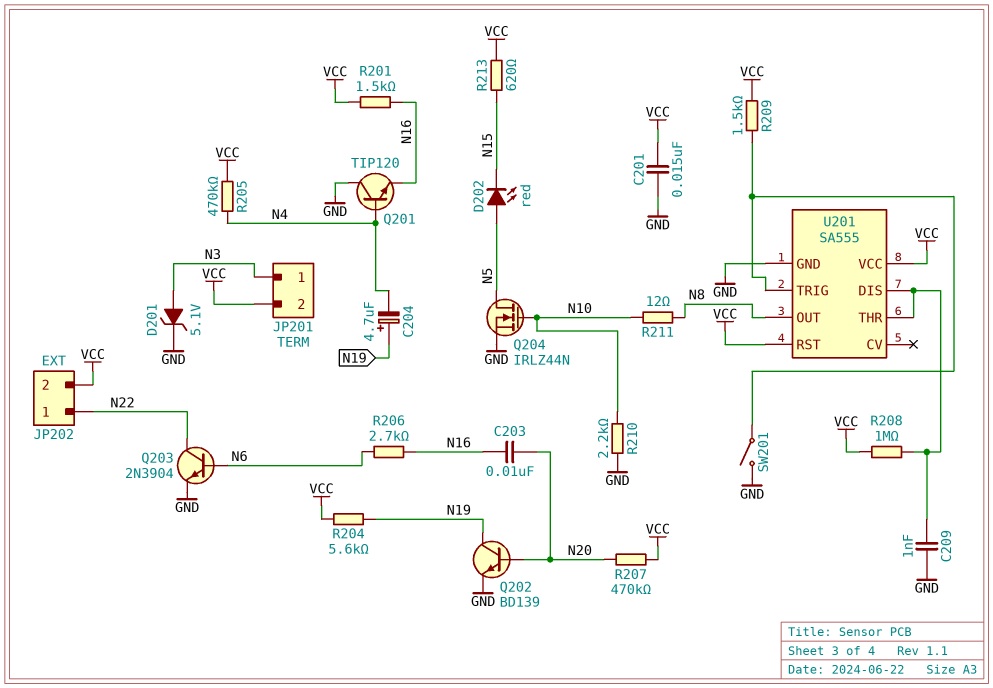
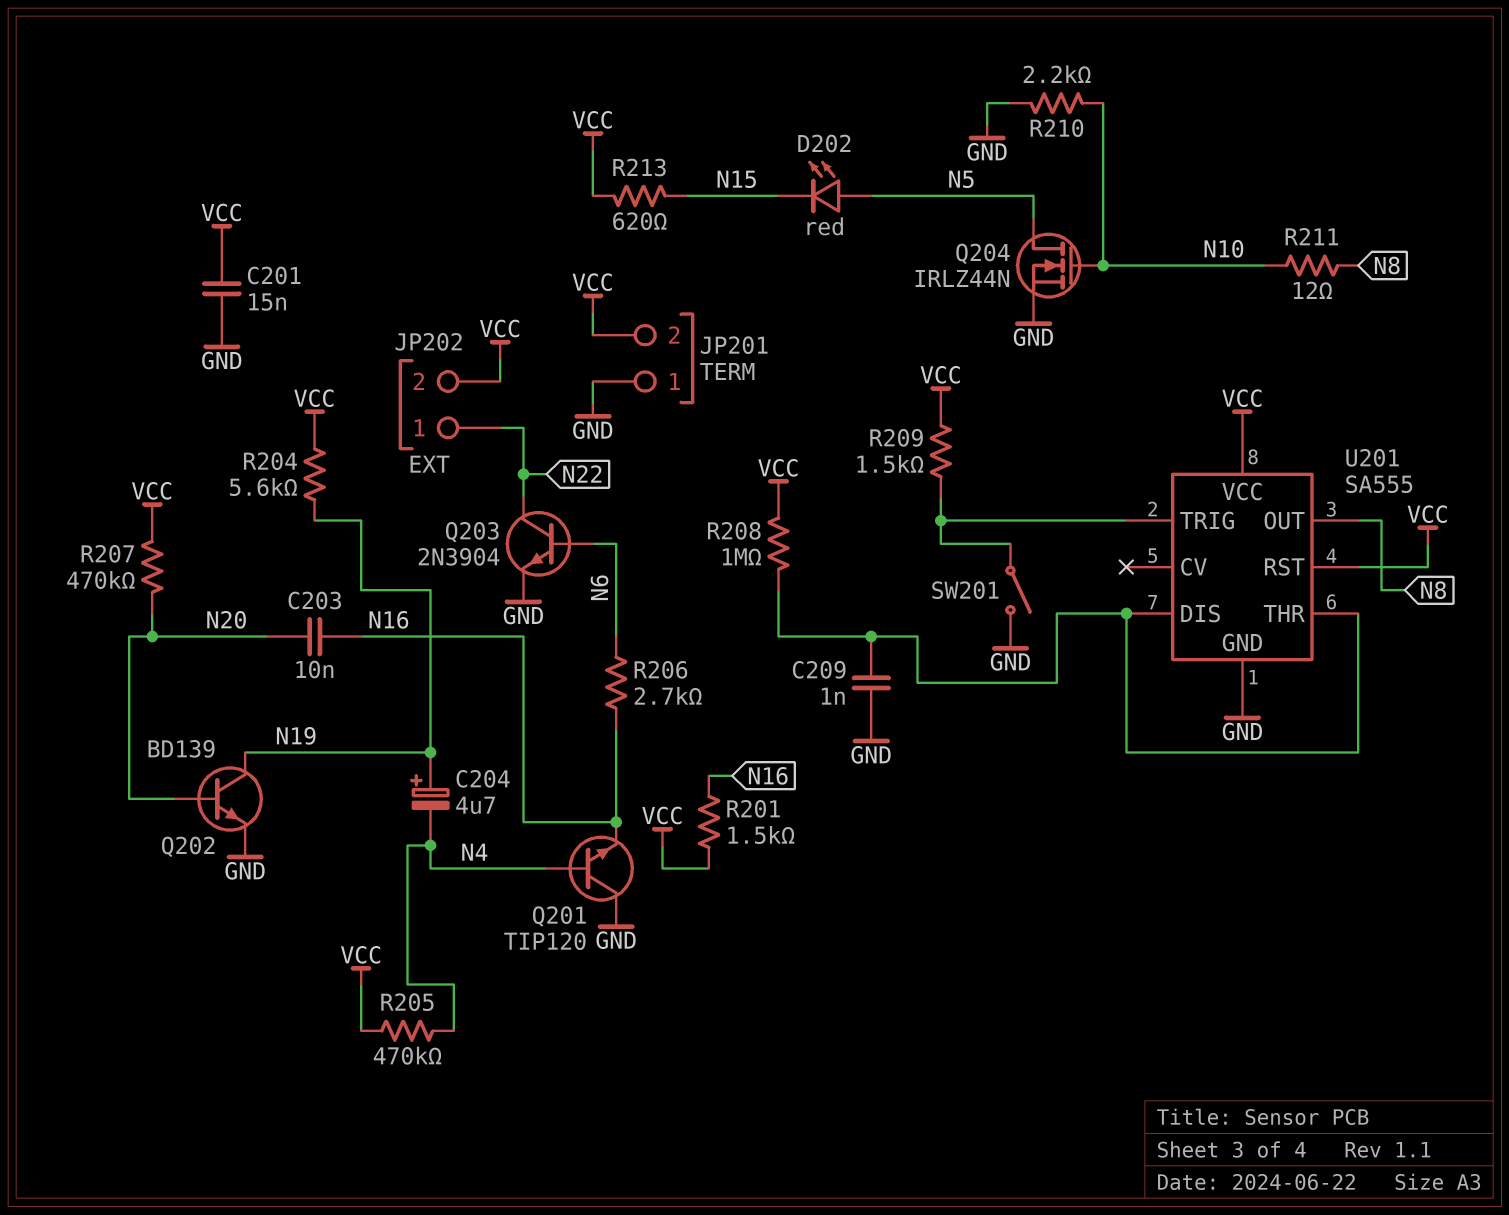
D201: zener 5.1V (A N3, K GND) -> none
JP201 pin 1: N3 -> GND

